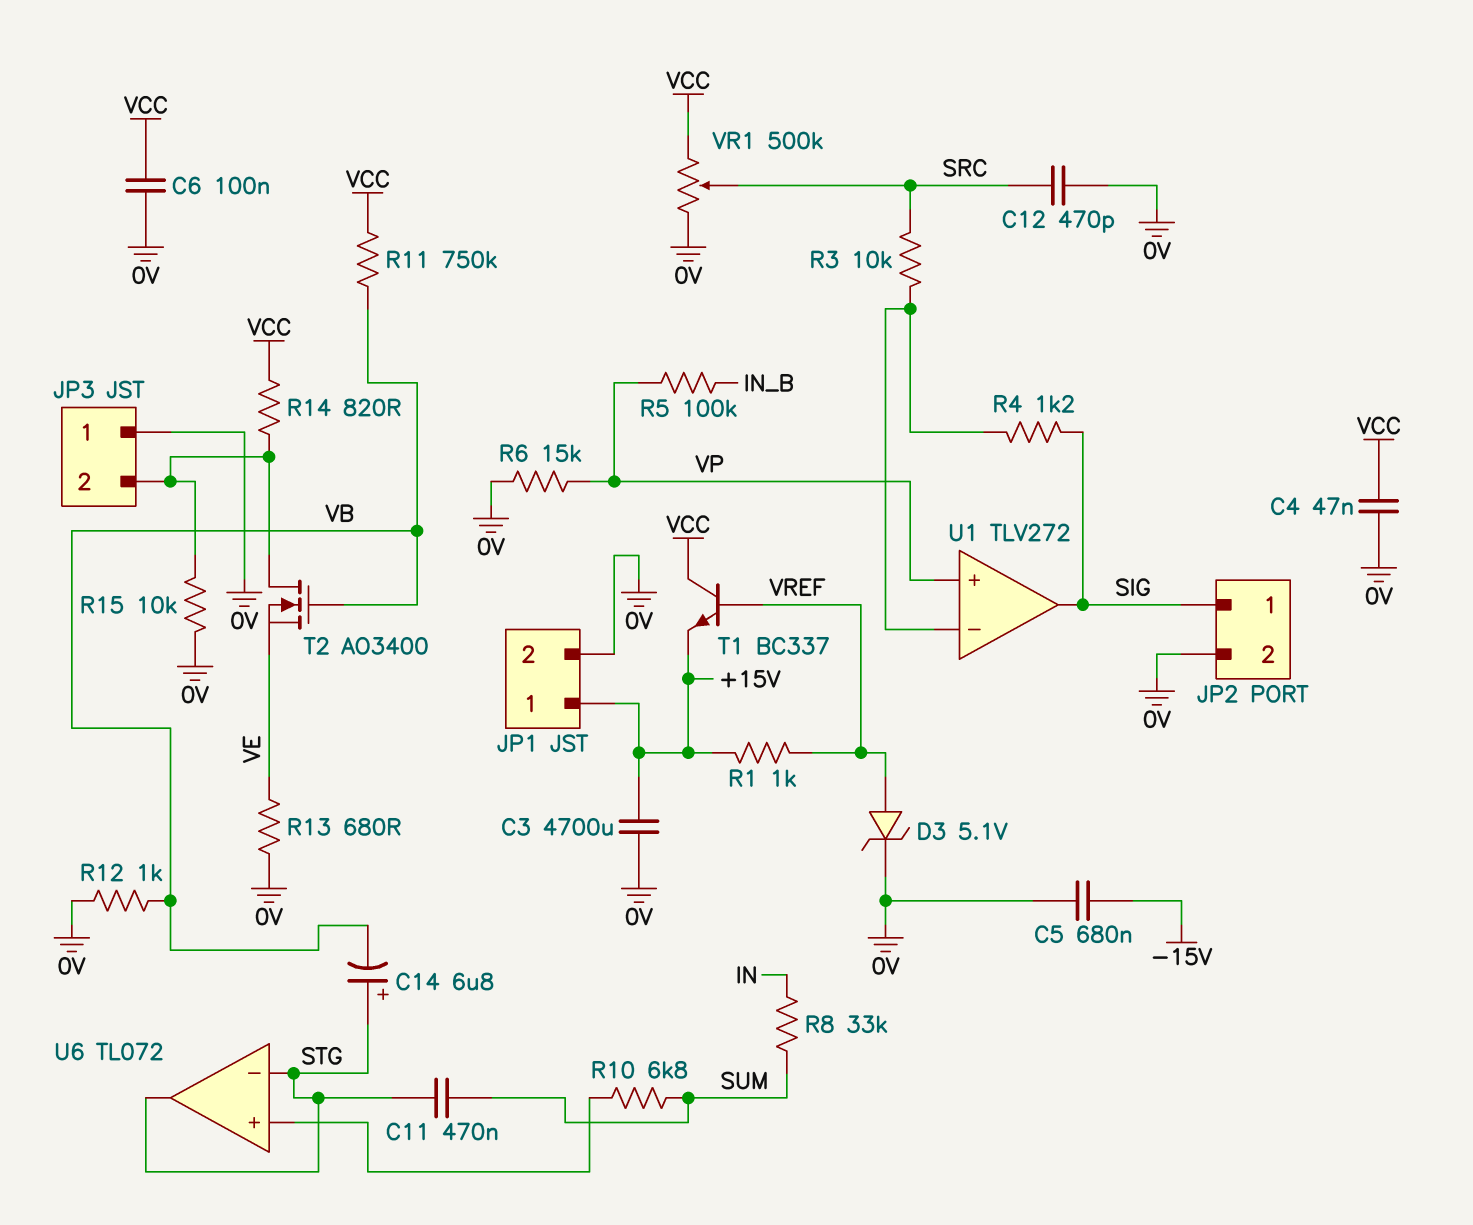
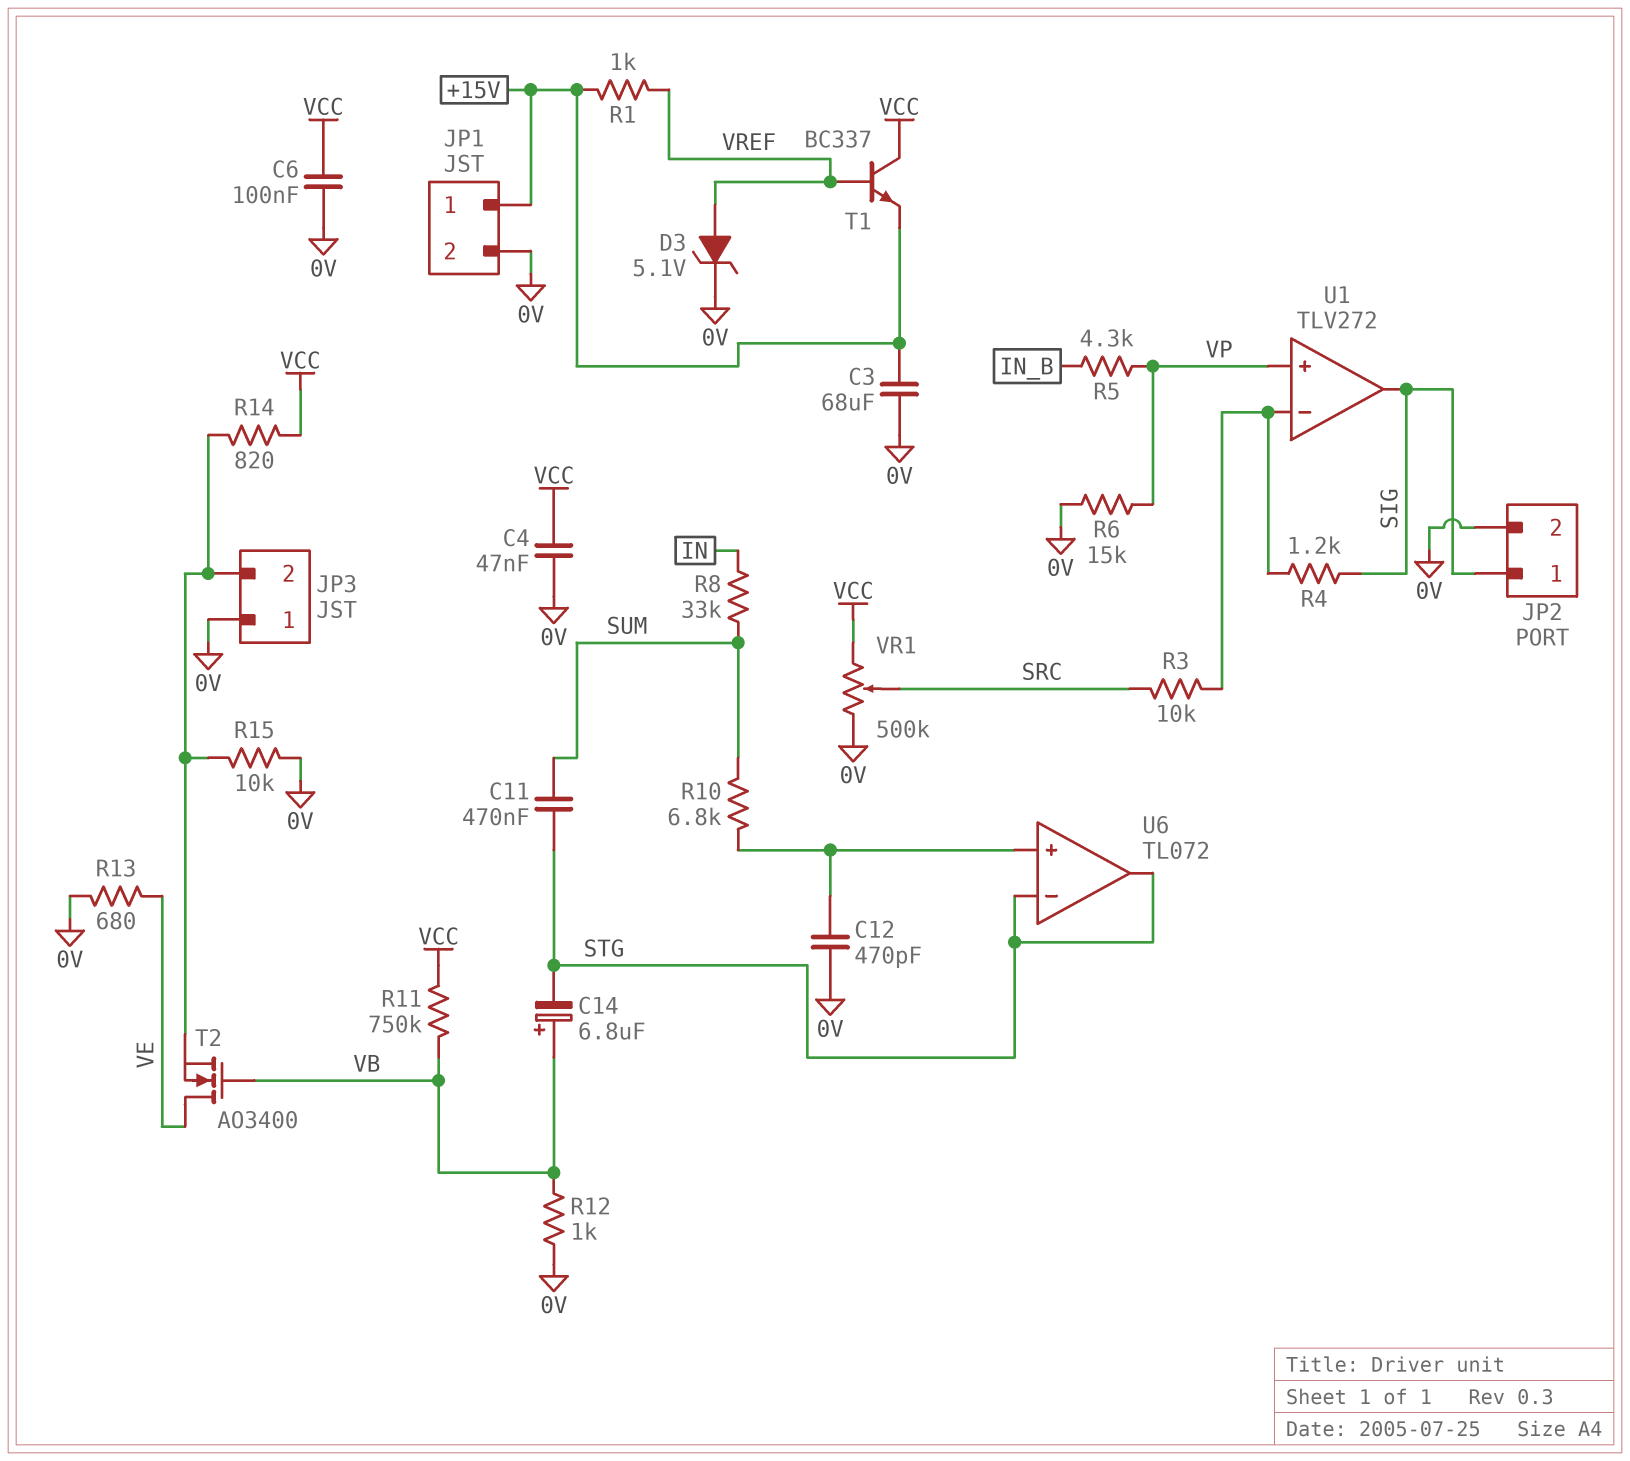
C3: 4700uF (+15V, 0V) -> 68uF (+15V, 0V)
C5: 680nF (-15V, 0V) -> none
C12: 470pF (0V, SRC) -> 470pF (0V, U6/in+)
C14: 6.8uF (plus STG, minus VB) -> 6.8uF (plus VB, minus STG)
R5: 100k (IN_B, VP) -> 4.3k (IN_B, VP)
T2: NMOS AO3400 (G VB, D JP3/2, S VE) -> NMOS AO3400 (G VB, D VE, S JP3/2)

